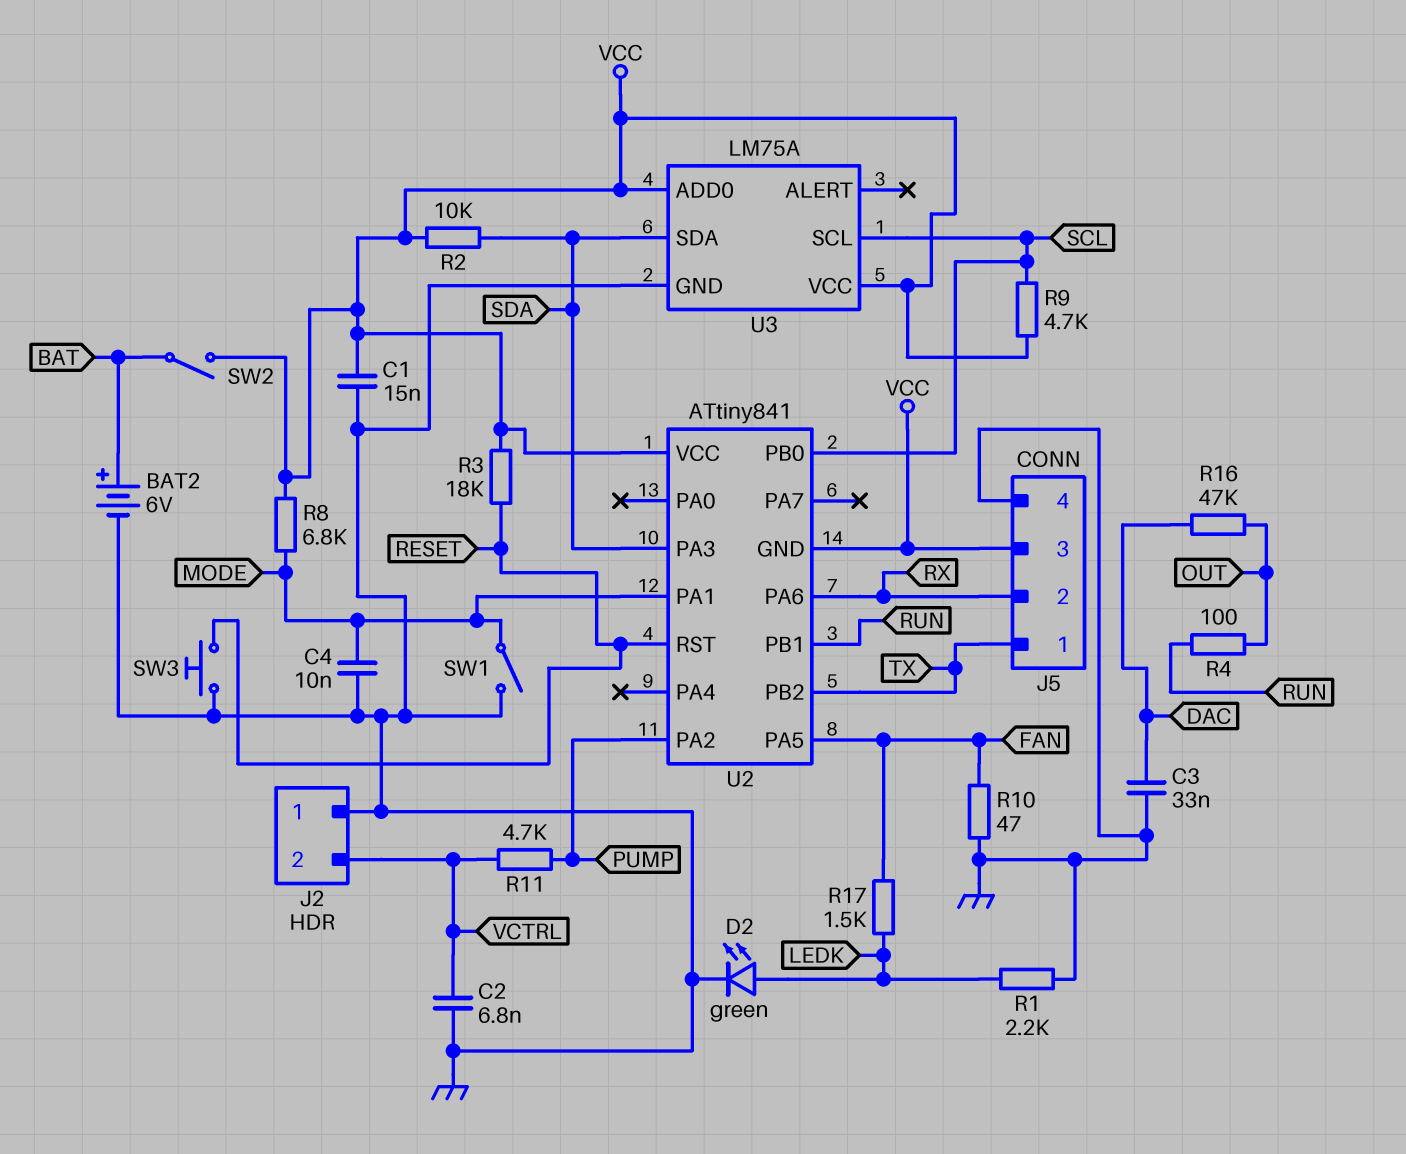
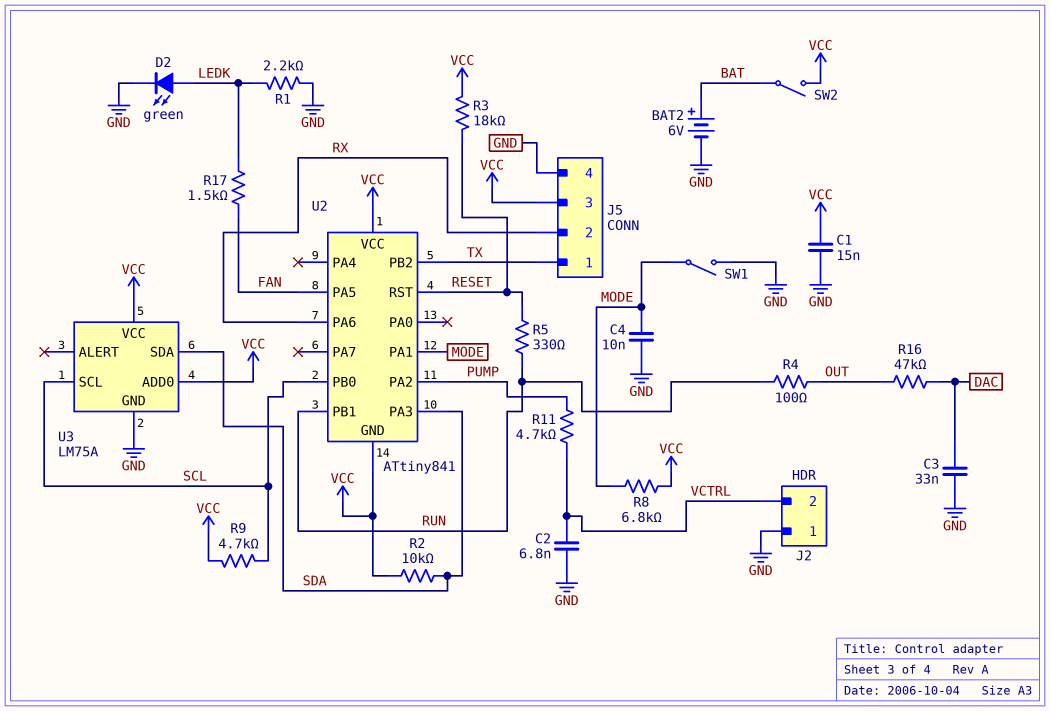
R5: none -> 330 (RESET, RUN)
R10: 47 (FAN, GND) -> none
SW3: button (GND, RESET) -> none

